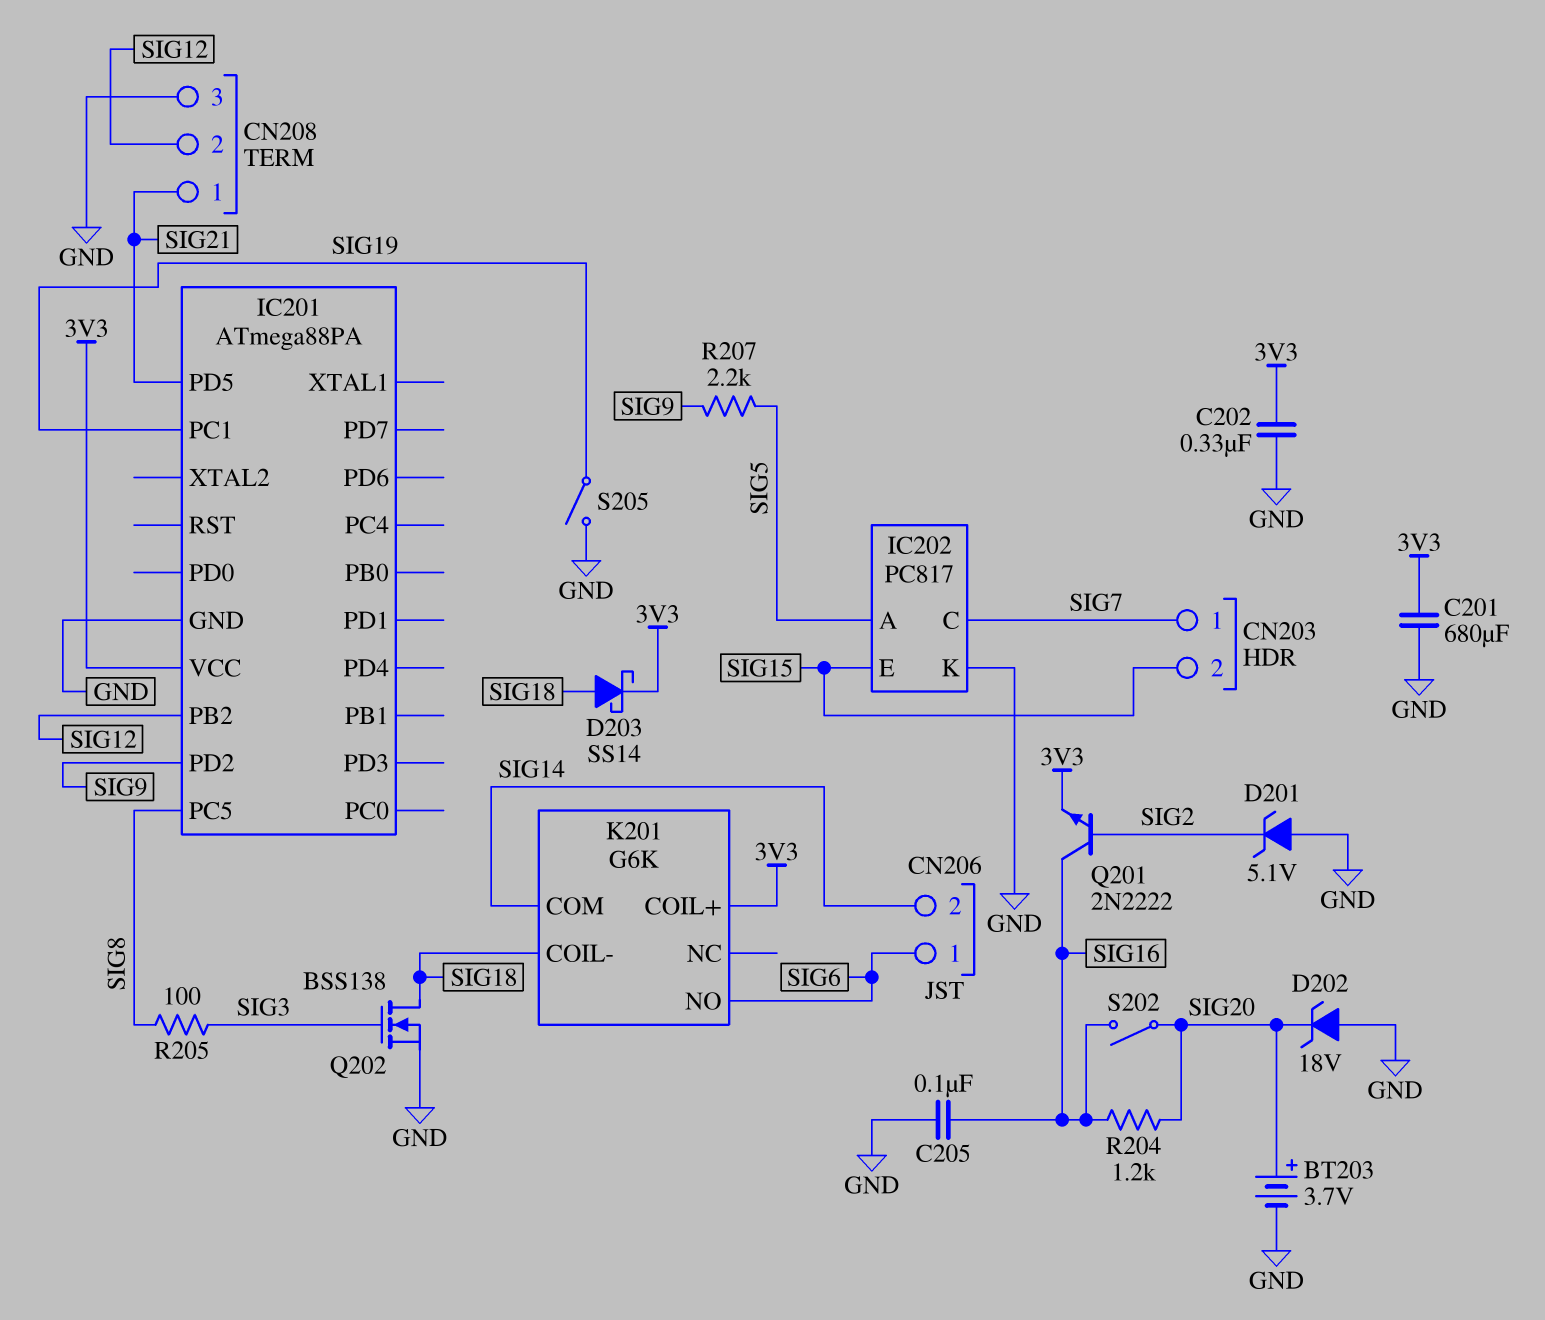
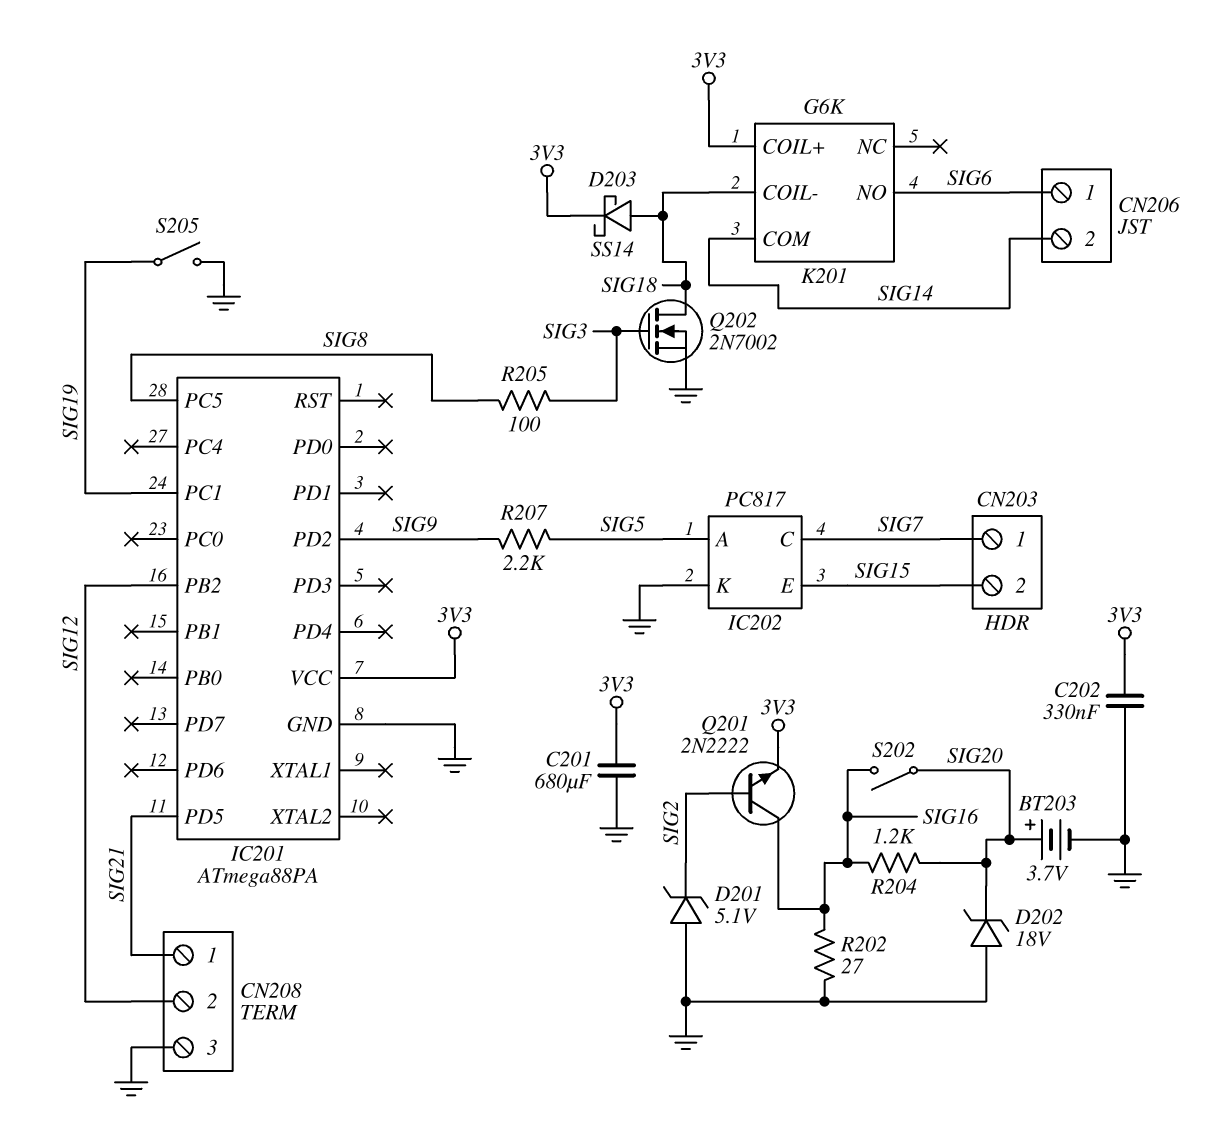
C205: 100nF (GND, SIG16) -> none
Q202: NMOS BSS138 (G SIG3, D SIG18, S GND) -> NMOS 2N7002 (G SIG3, D SIG18, S GND)
R202: none -> 27 (GND, SIG16)

